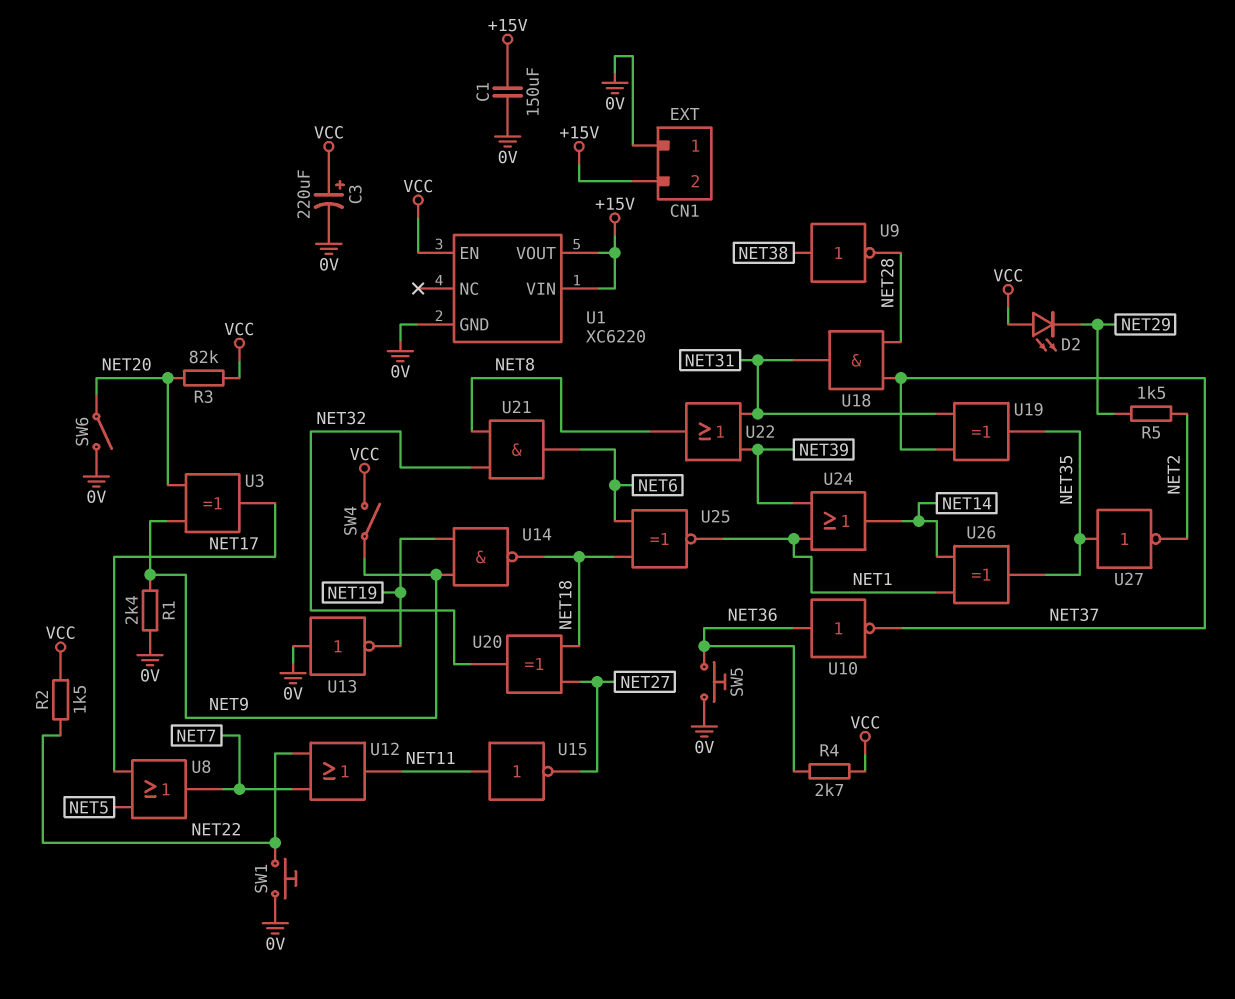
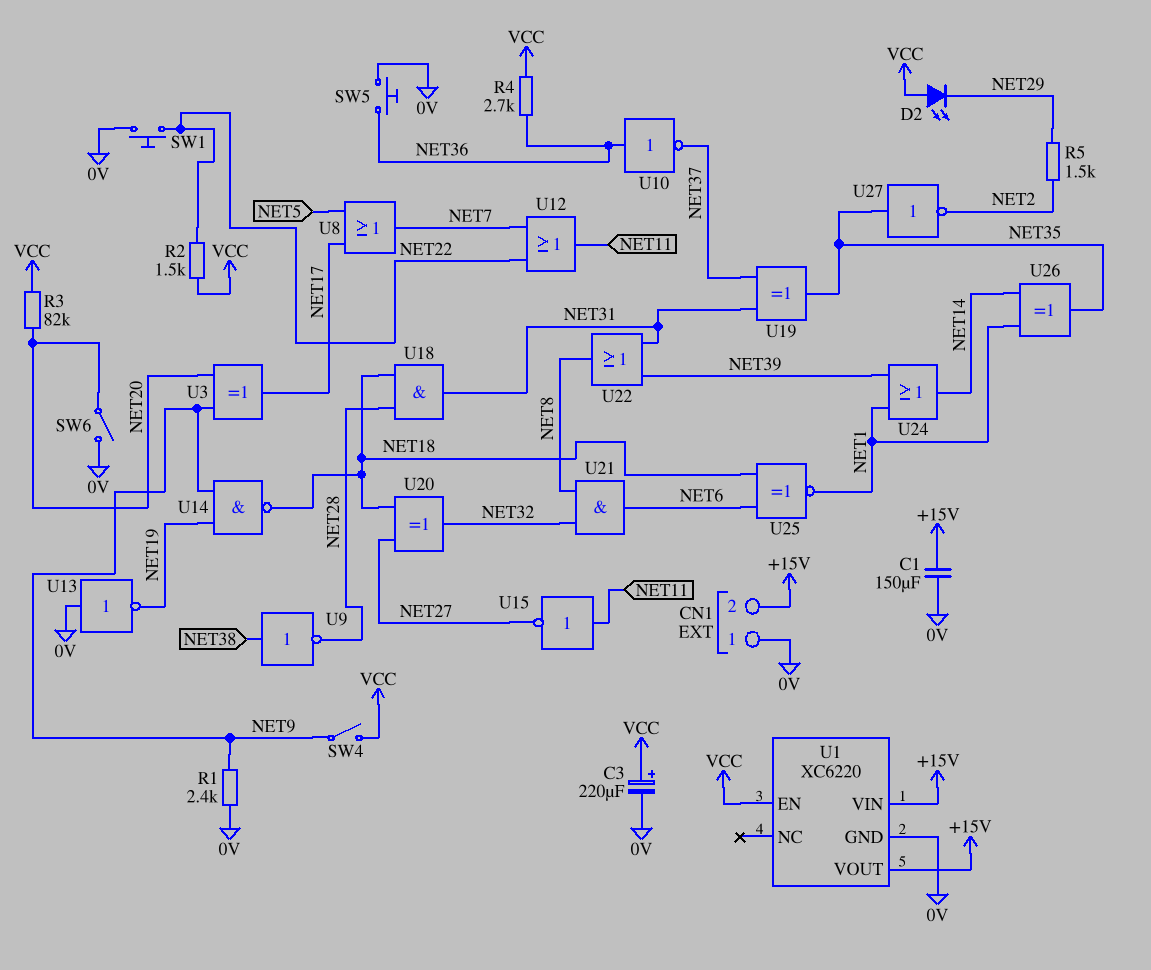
U18: AND (in NET28, in NET37, out NET31) -> AND (in NET18, in NET28, out NET31)

